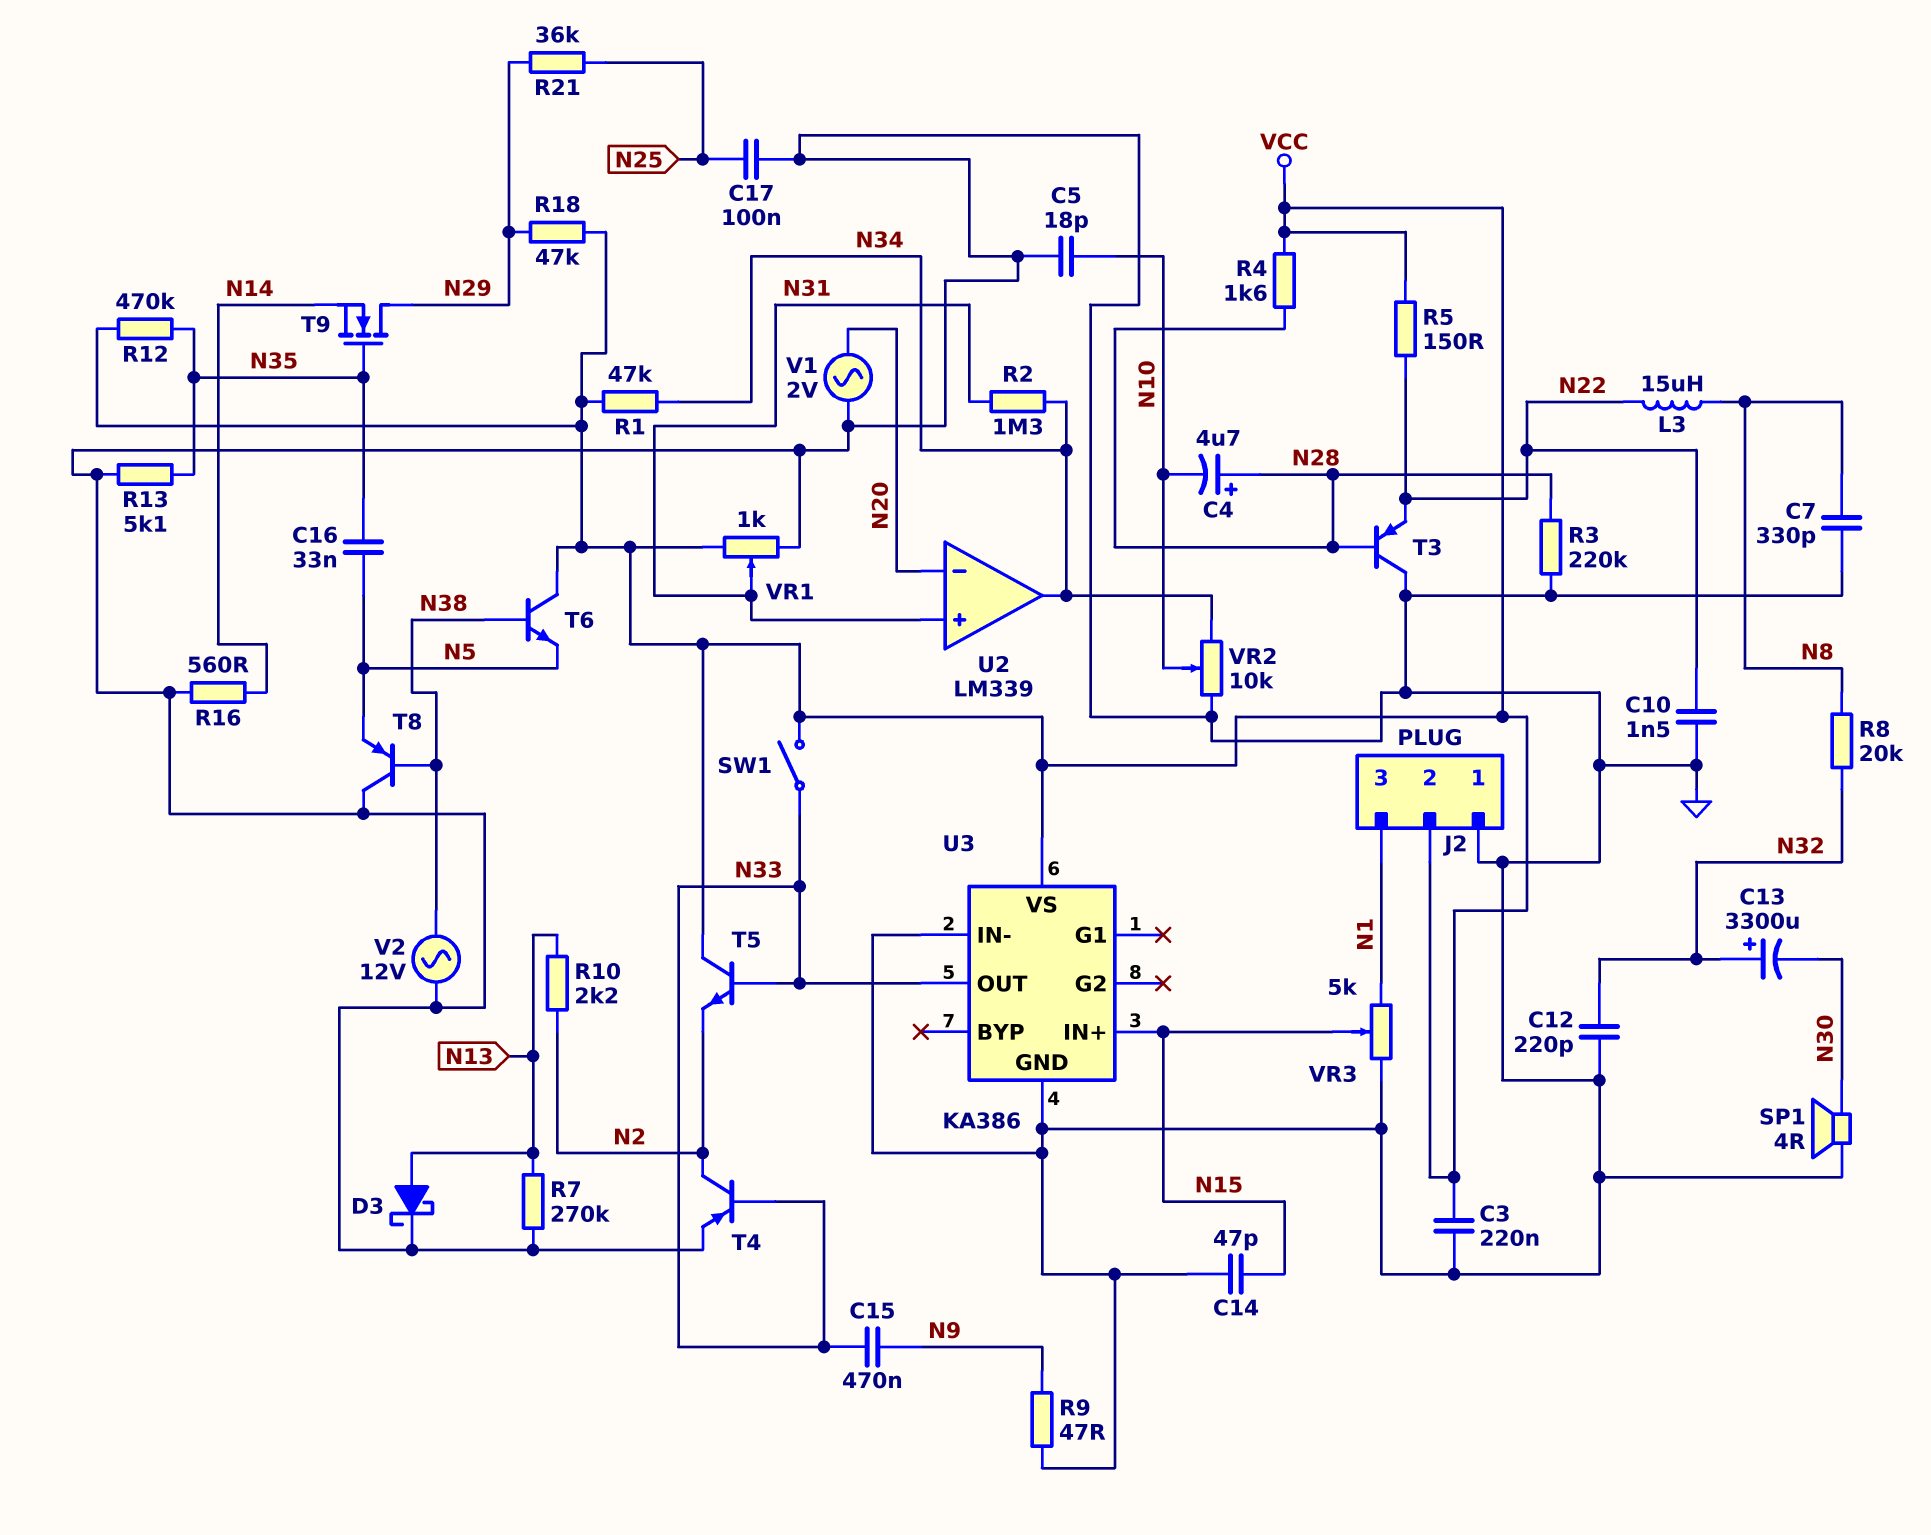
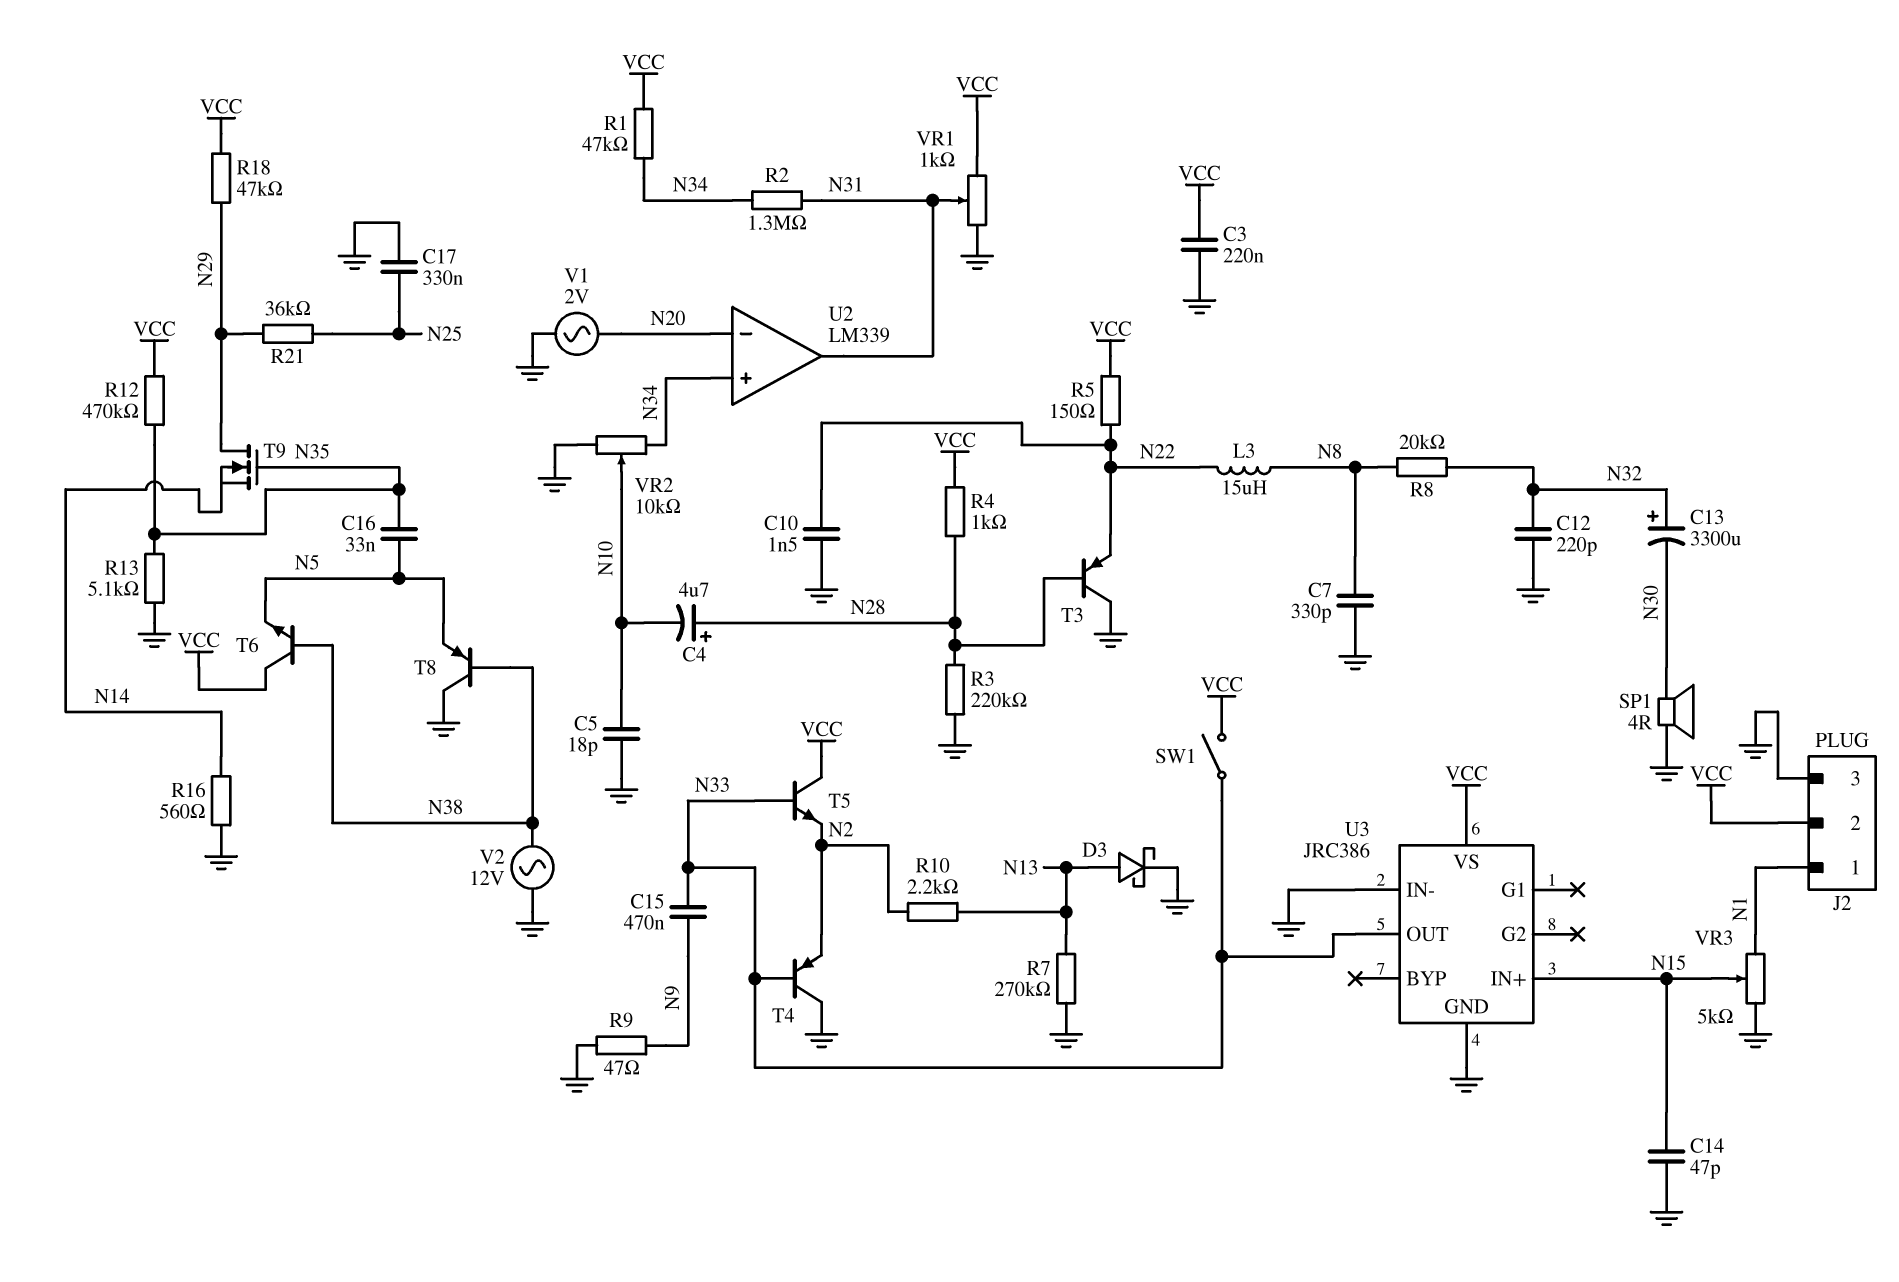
C17: 100nF (GND, N25) -> 330nF (GND, N25)
J2 pin 1: GND -> N1
J2 pin 3: N1 -> GND
R4: 1.6k (N28, VCC) -> 1k (N28, VCC)
T4: PNP (B N33, C N2, E GND) -> PNP (B N33, C GND, E N2)
U2 pin in+: N31 -> N34
U2 pin out: N34 -> N31
U3: KA386 -> JRC386

